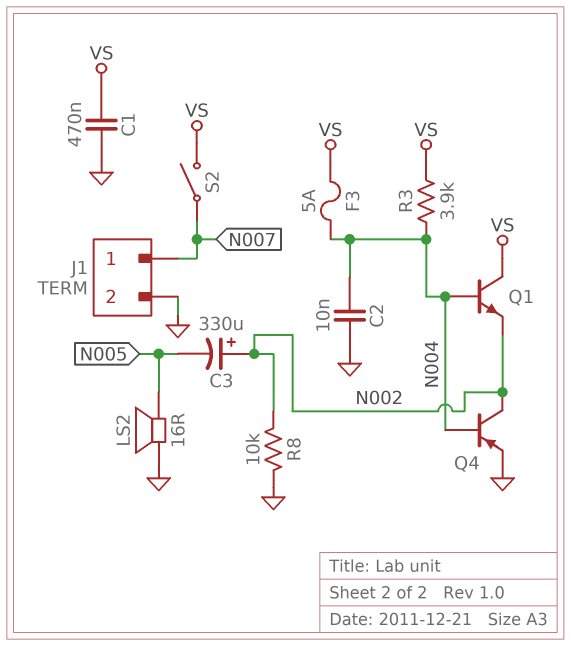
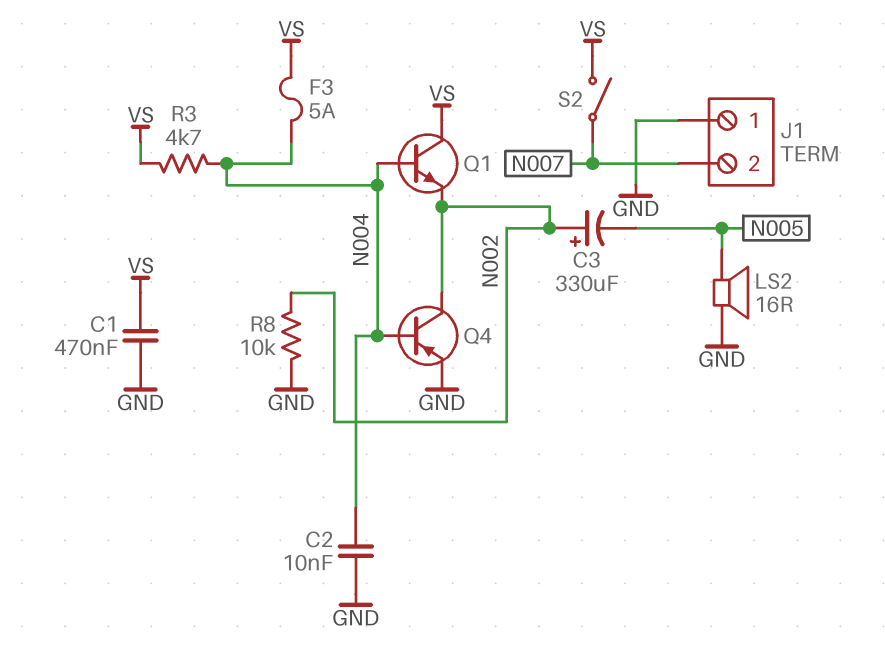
J1 pin 1: N007 -> GND
J1 pin 2: GND -> N007
R3: 3.9k (N004, VS) -> 4.7k (N004, VS)

